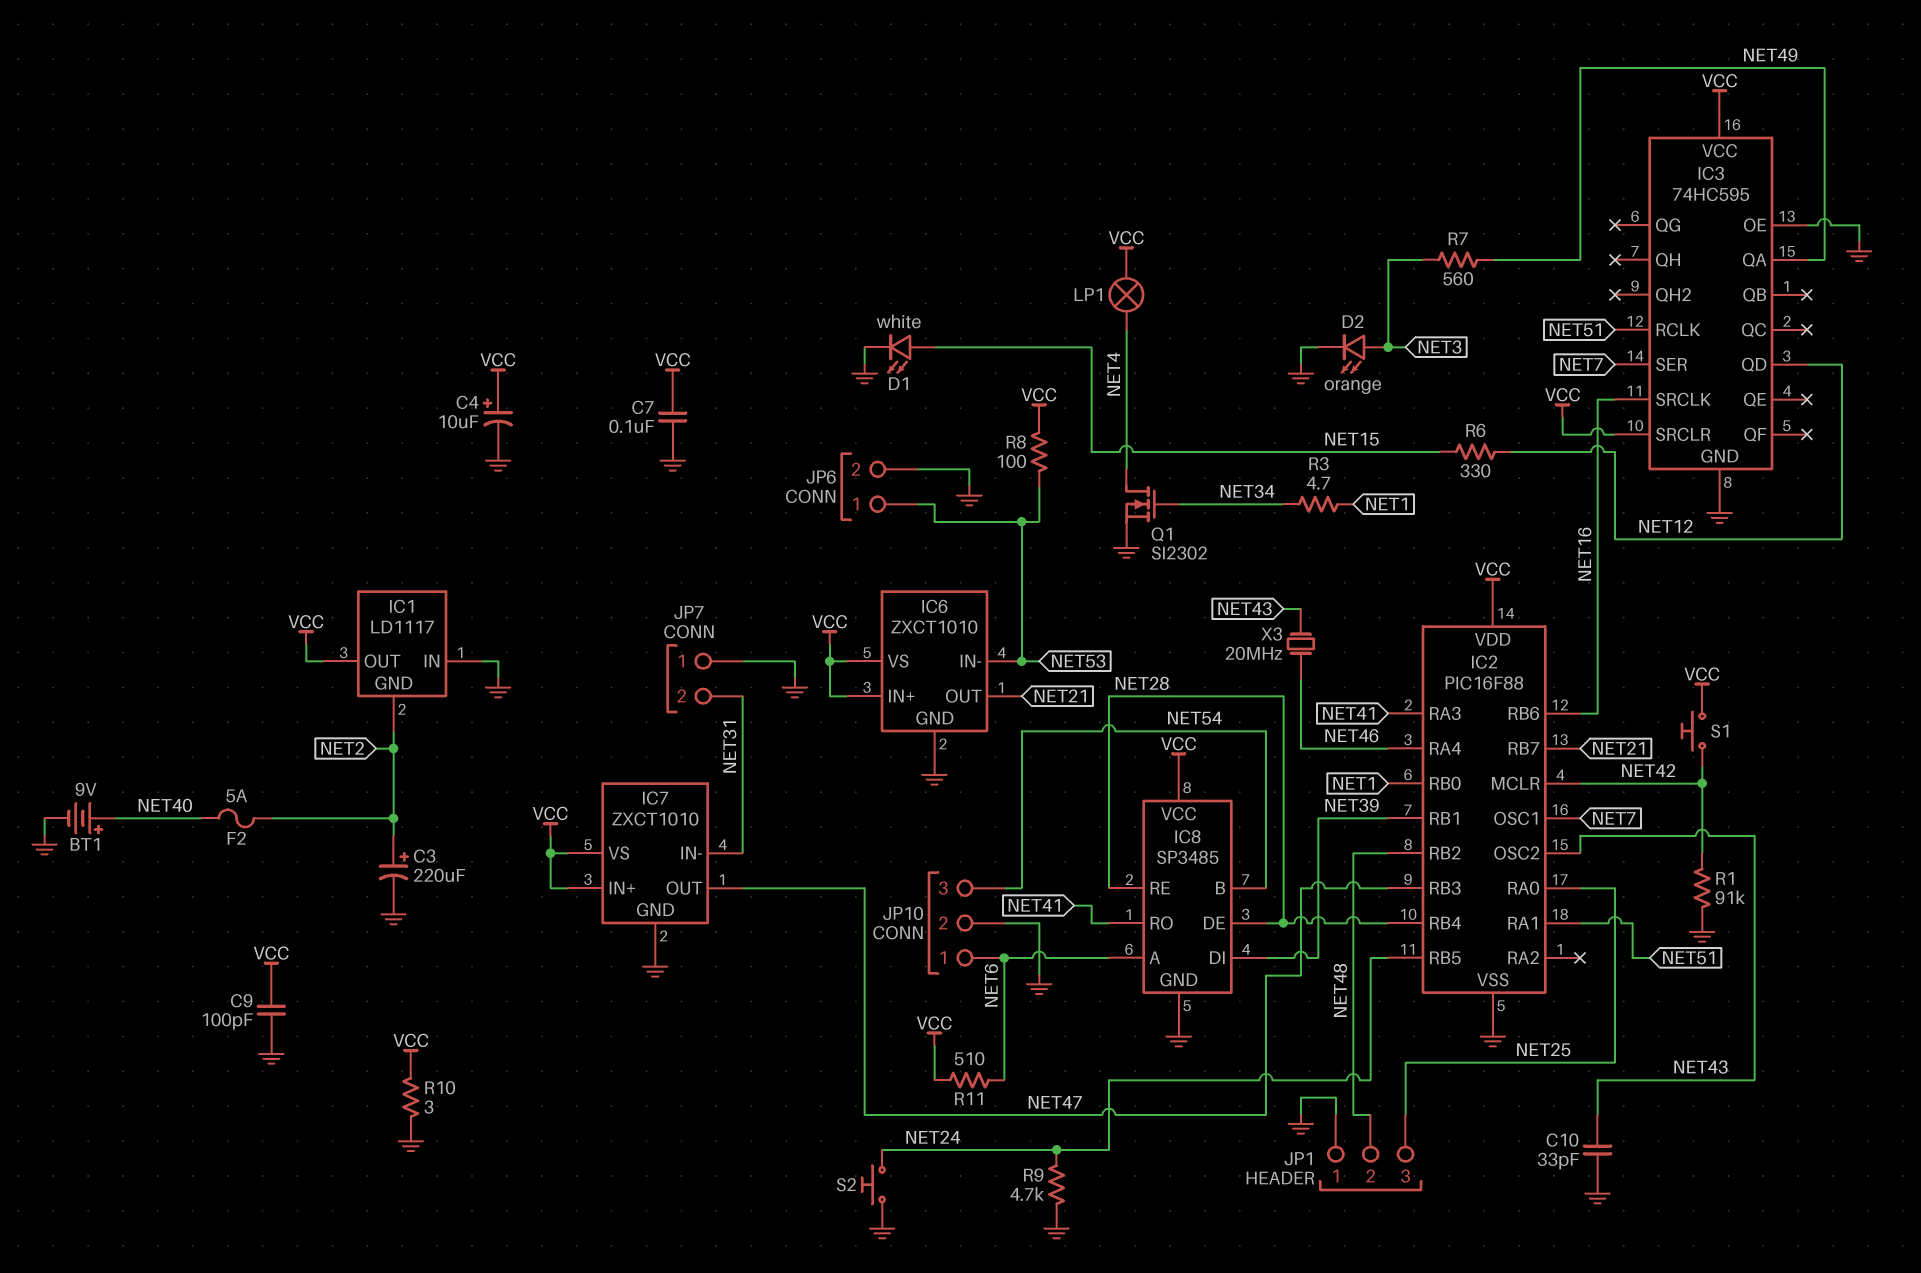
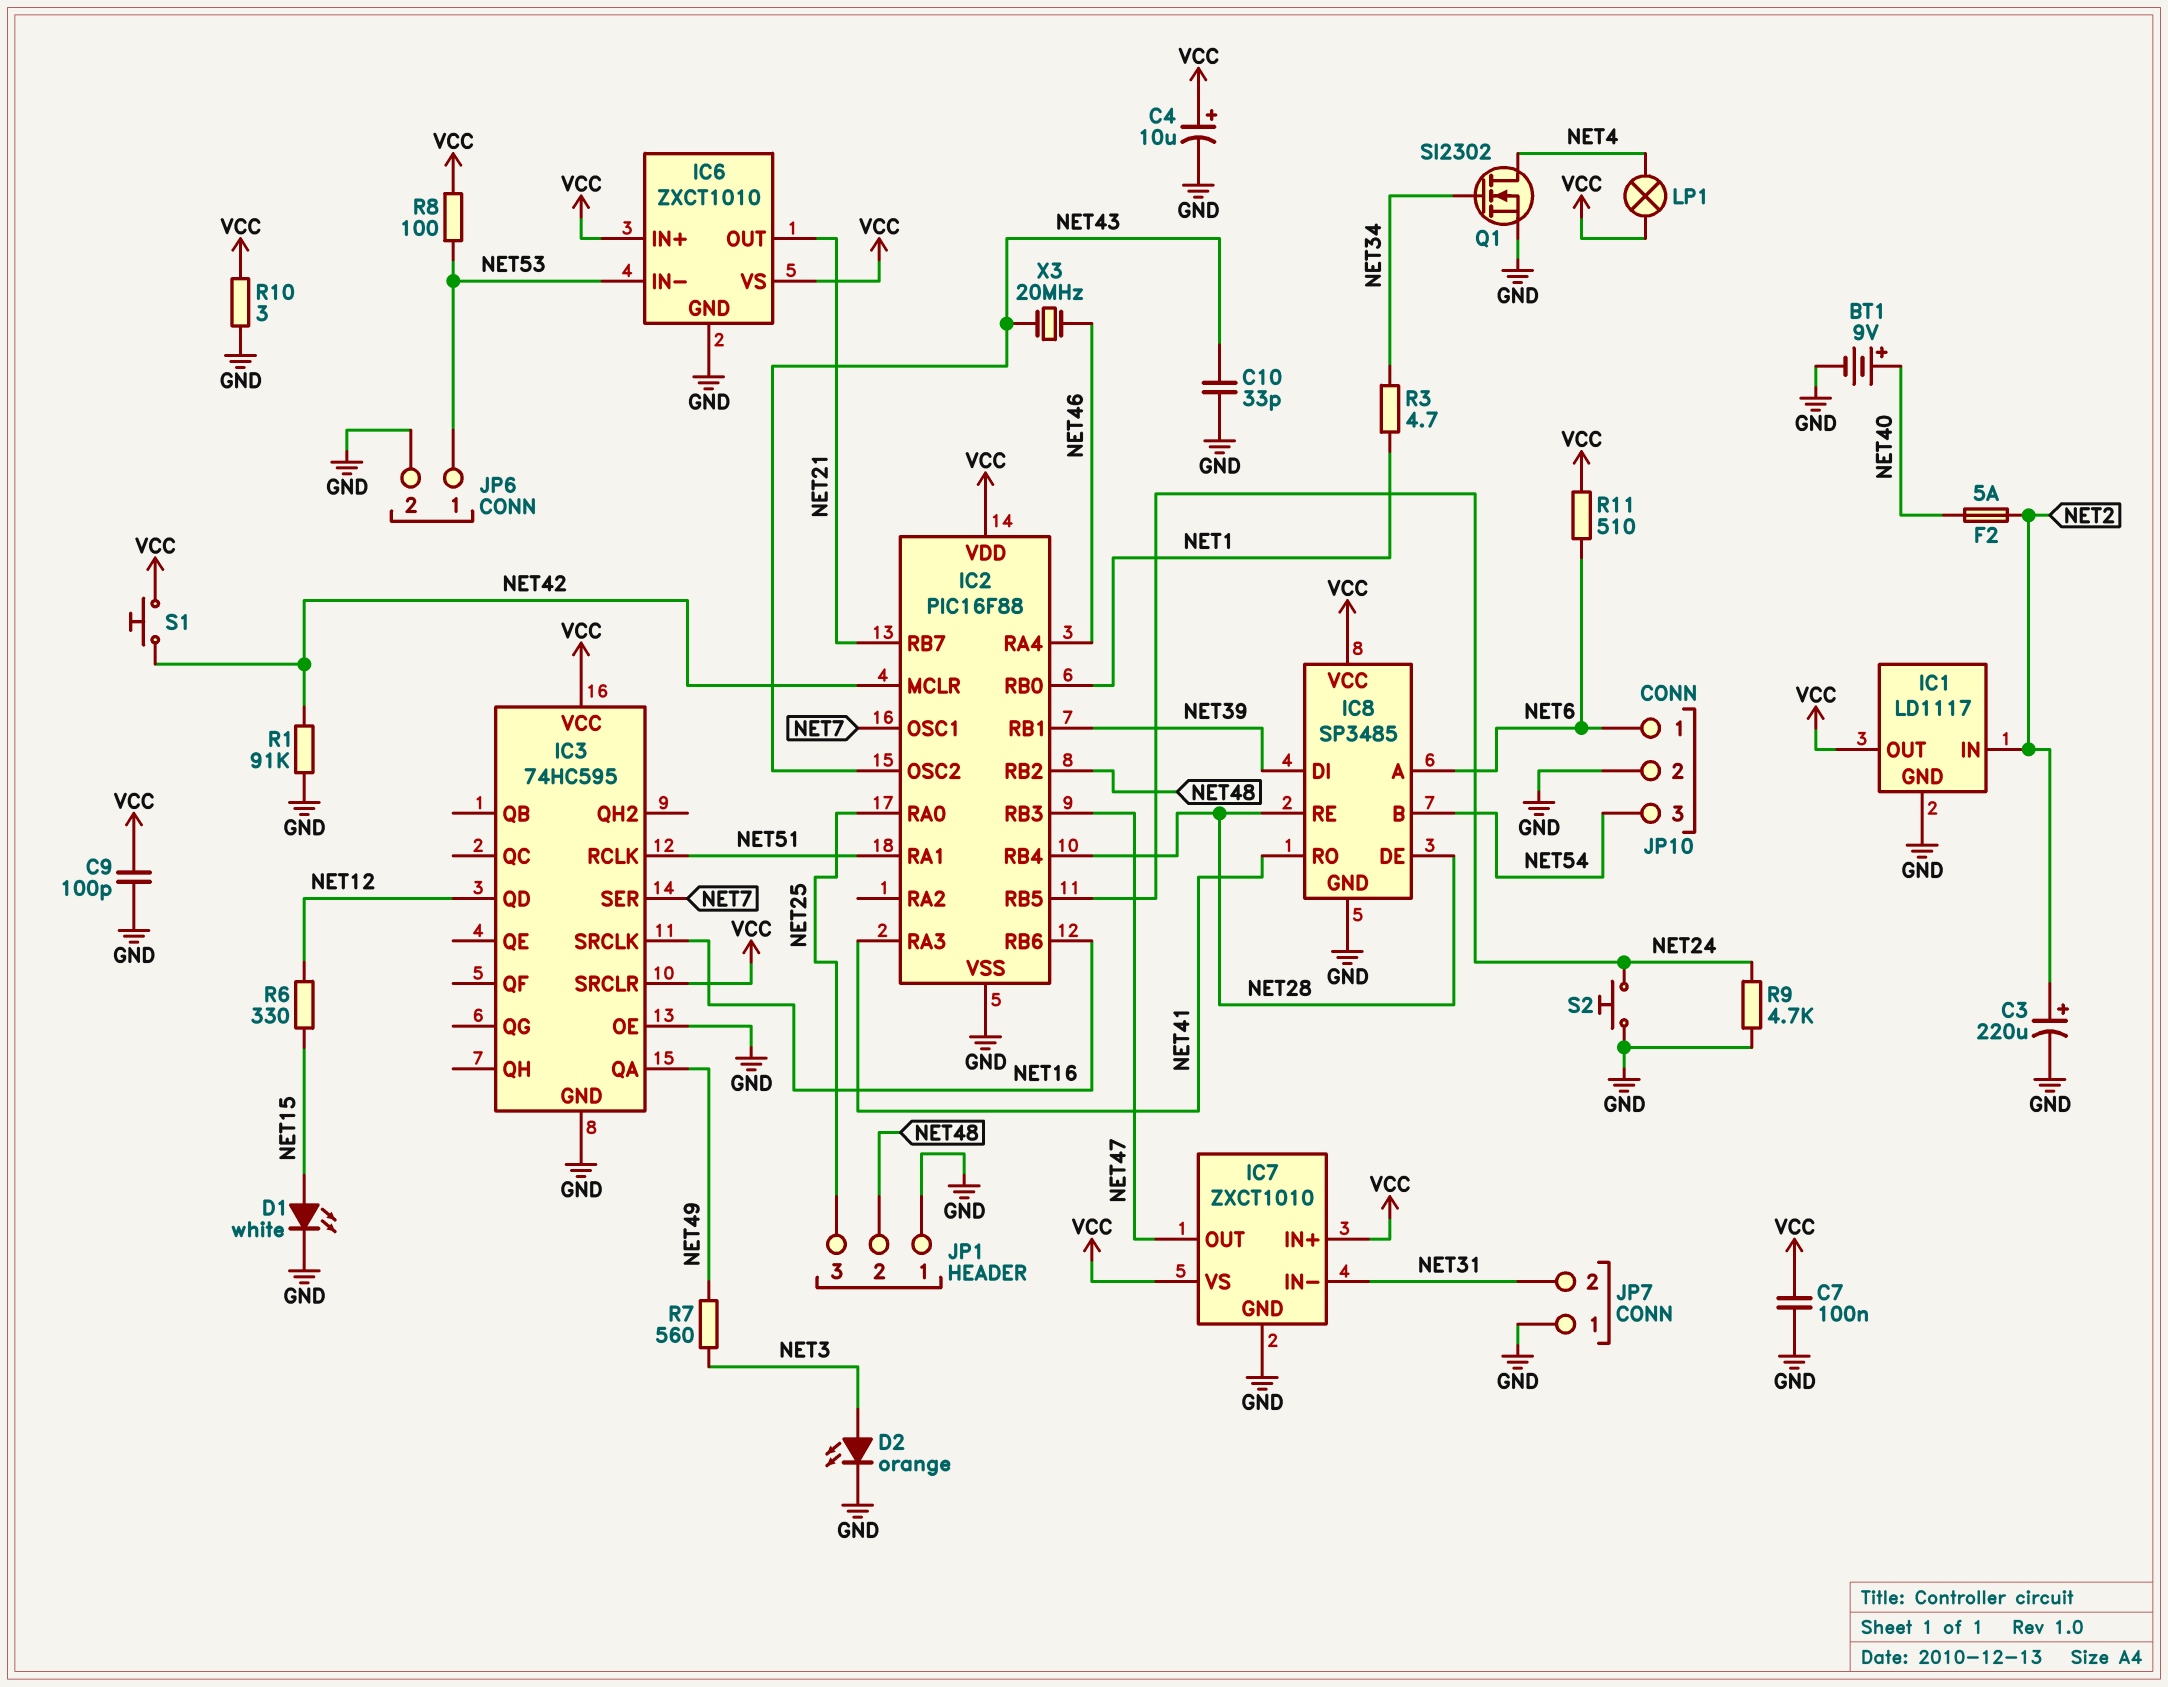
IC1 pin GND: NET2 -> GND
IC1 pin IN: GND -> NET2

